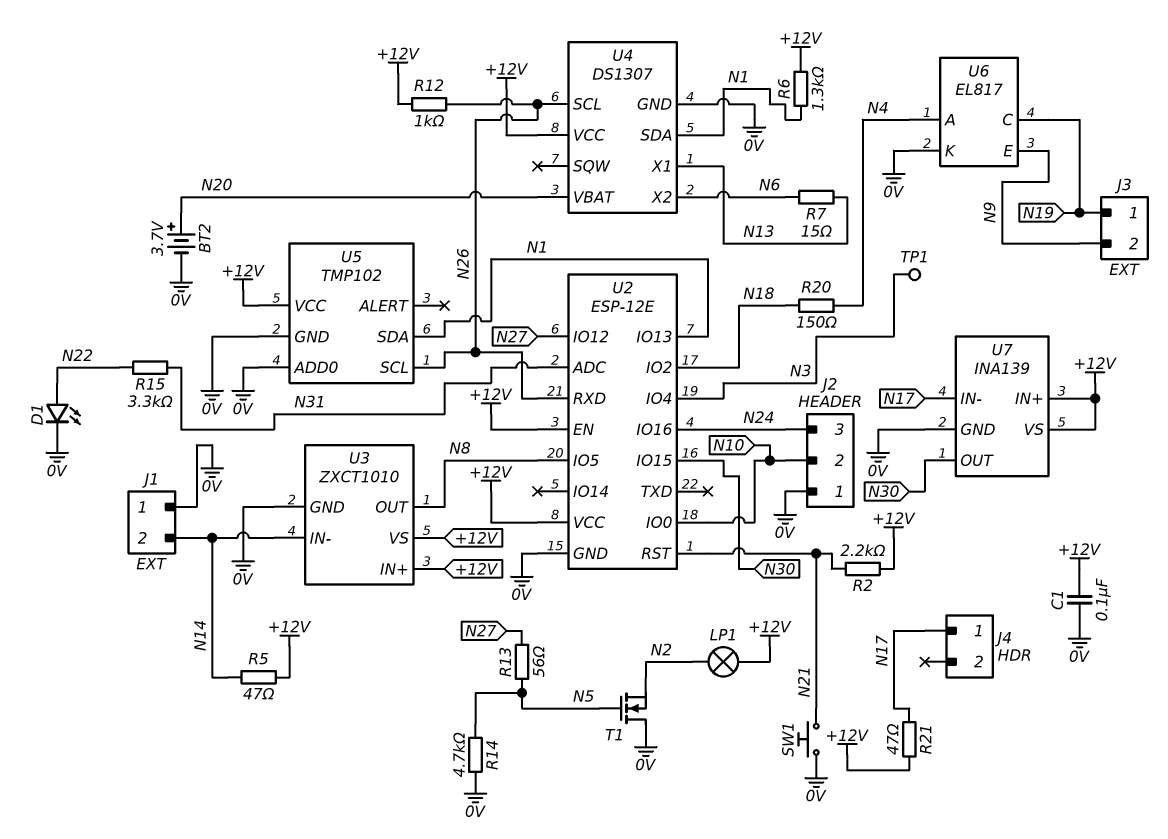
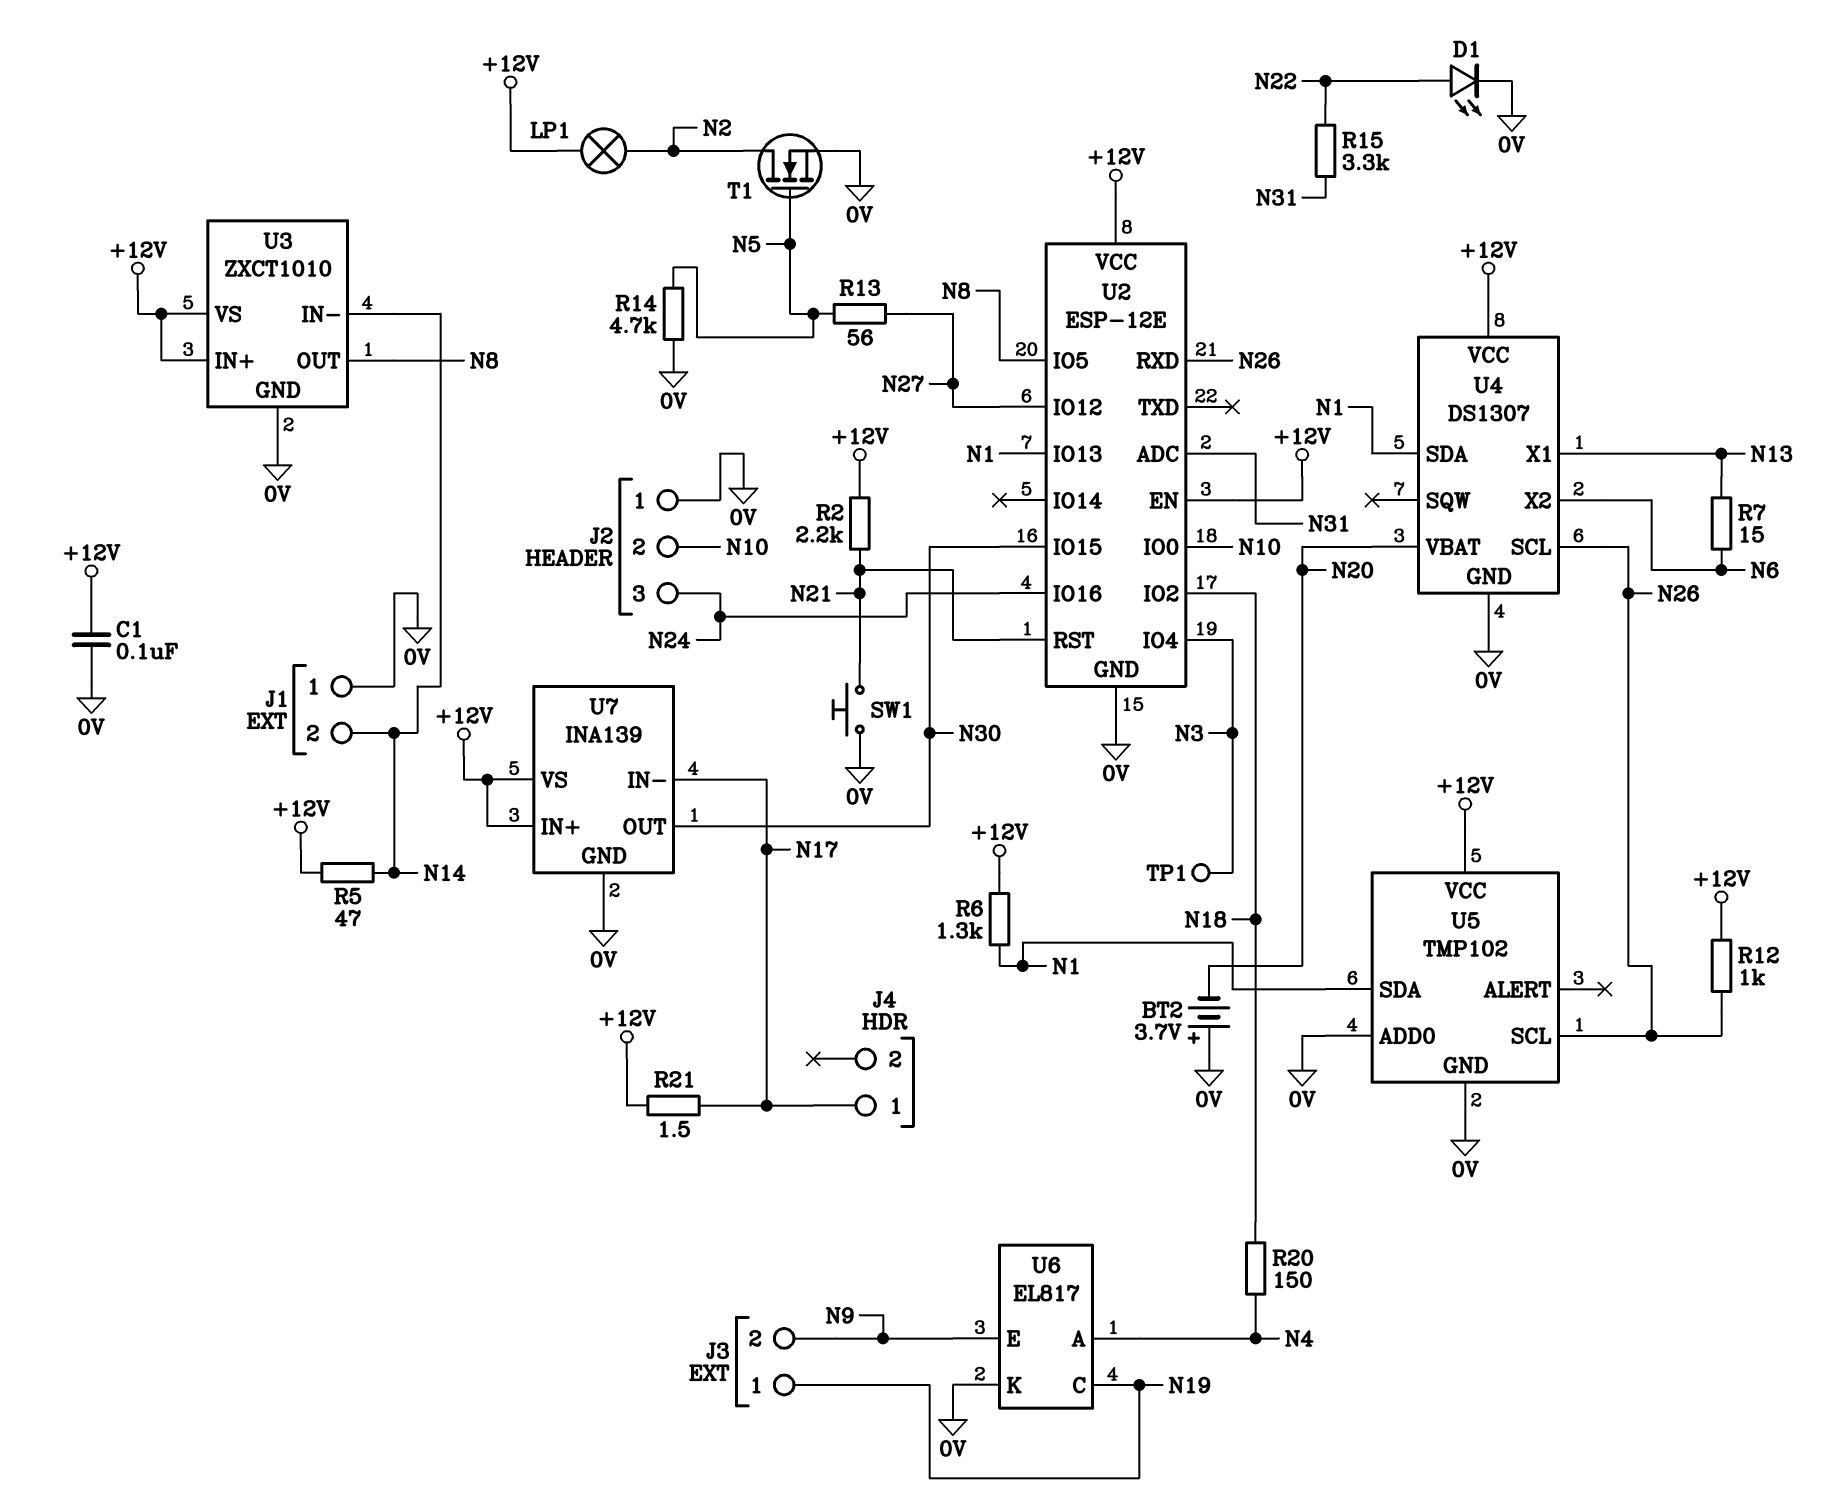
BT2: 3.7V (plus N20, minus 0V) -> 3.7V (plus 0V, minus N20)
R21: 47 (+12V, N17) -> 1.5 (+12V, N17)
T1: NMOS (G N5, D 0V, S N2) -> NMOS (G N5, D N2, S 0V)

